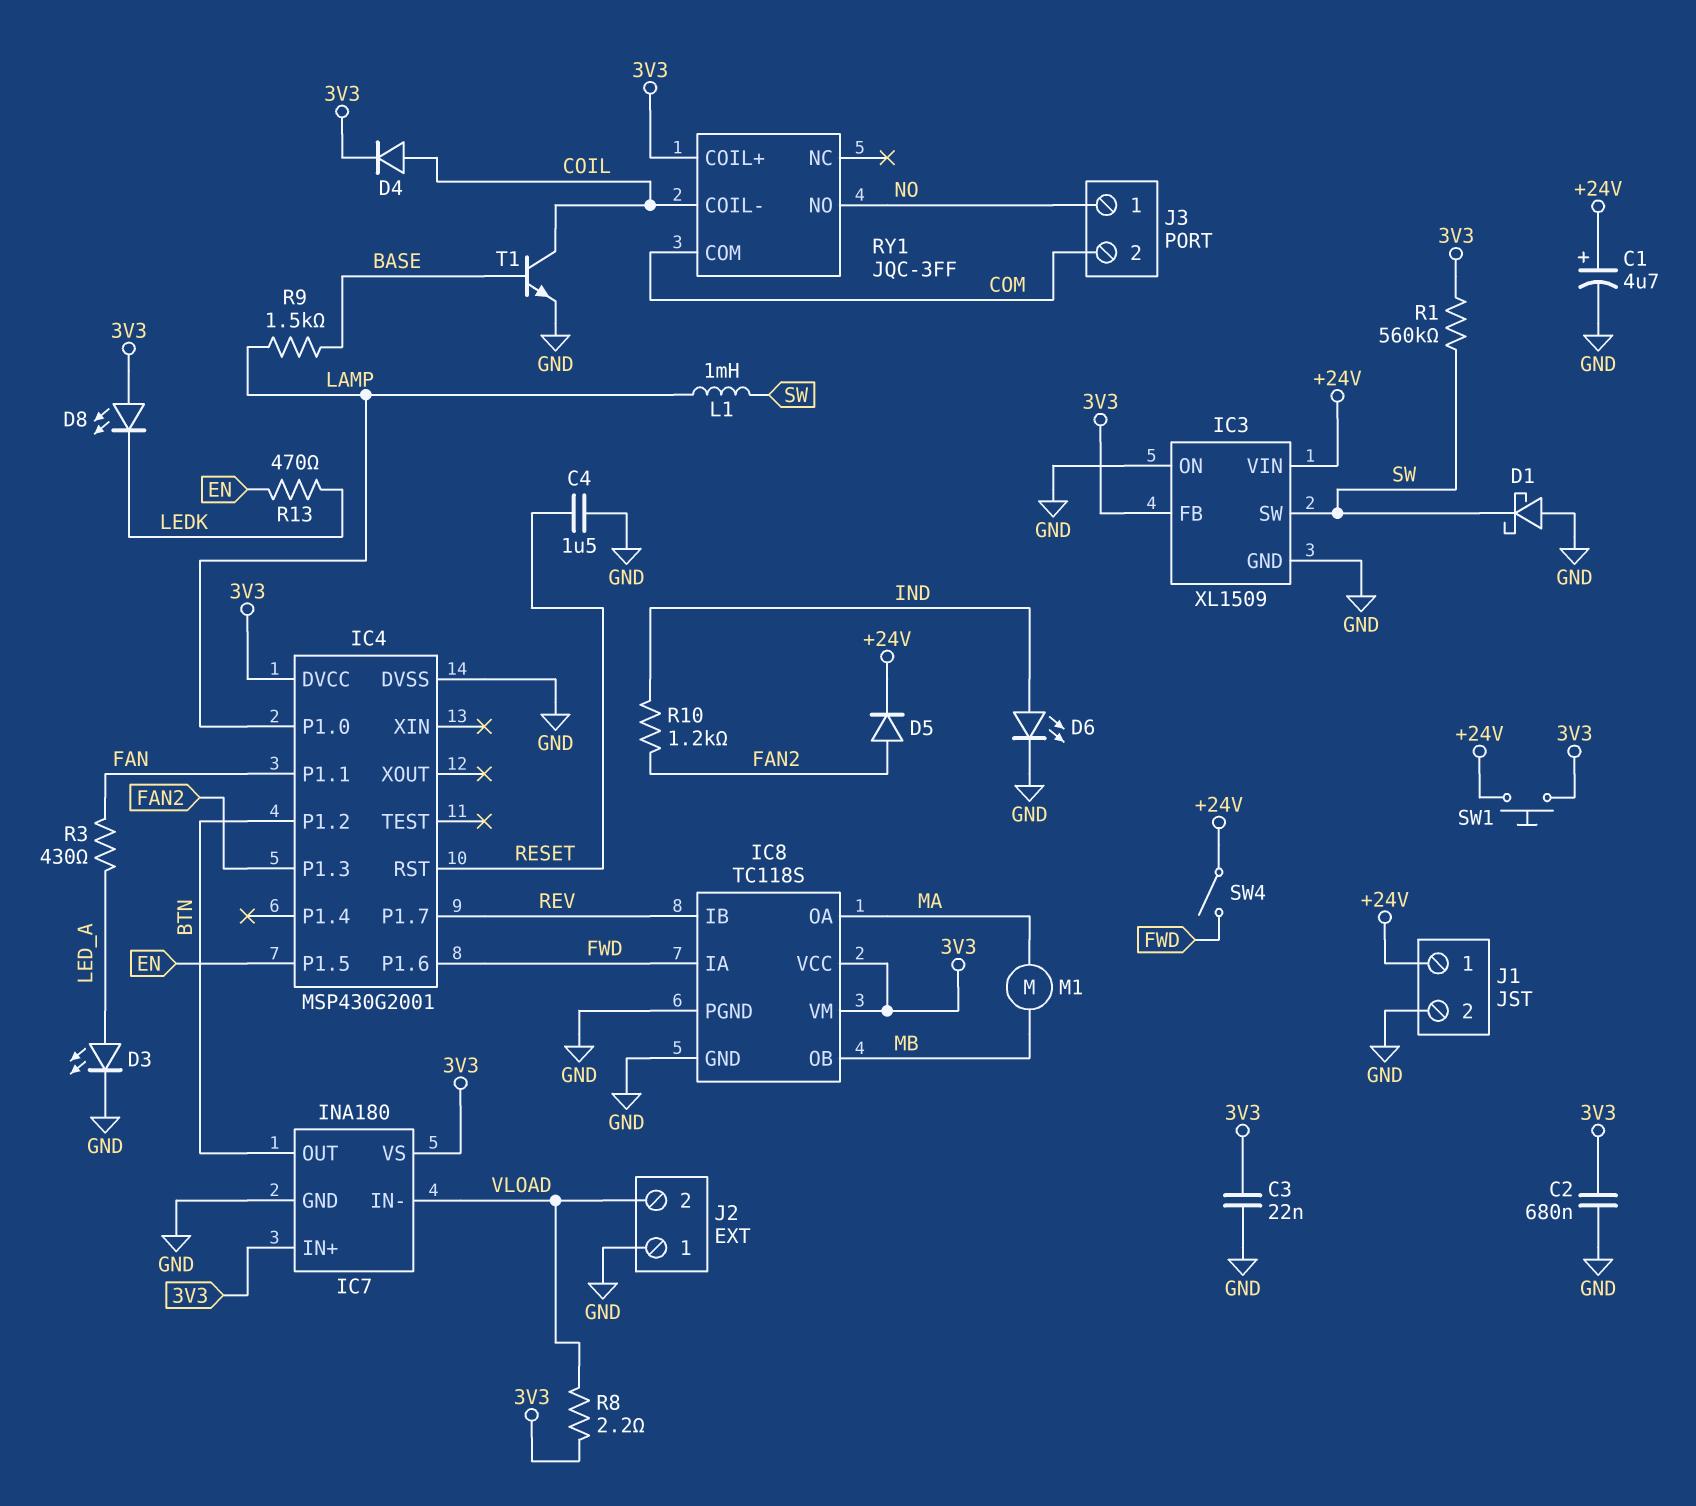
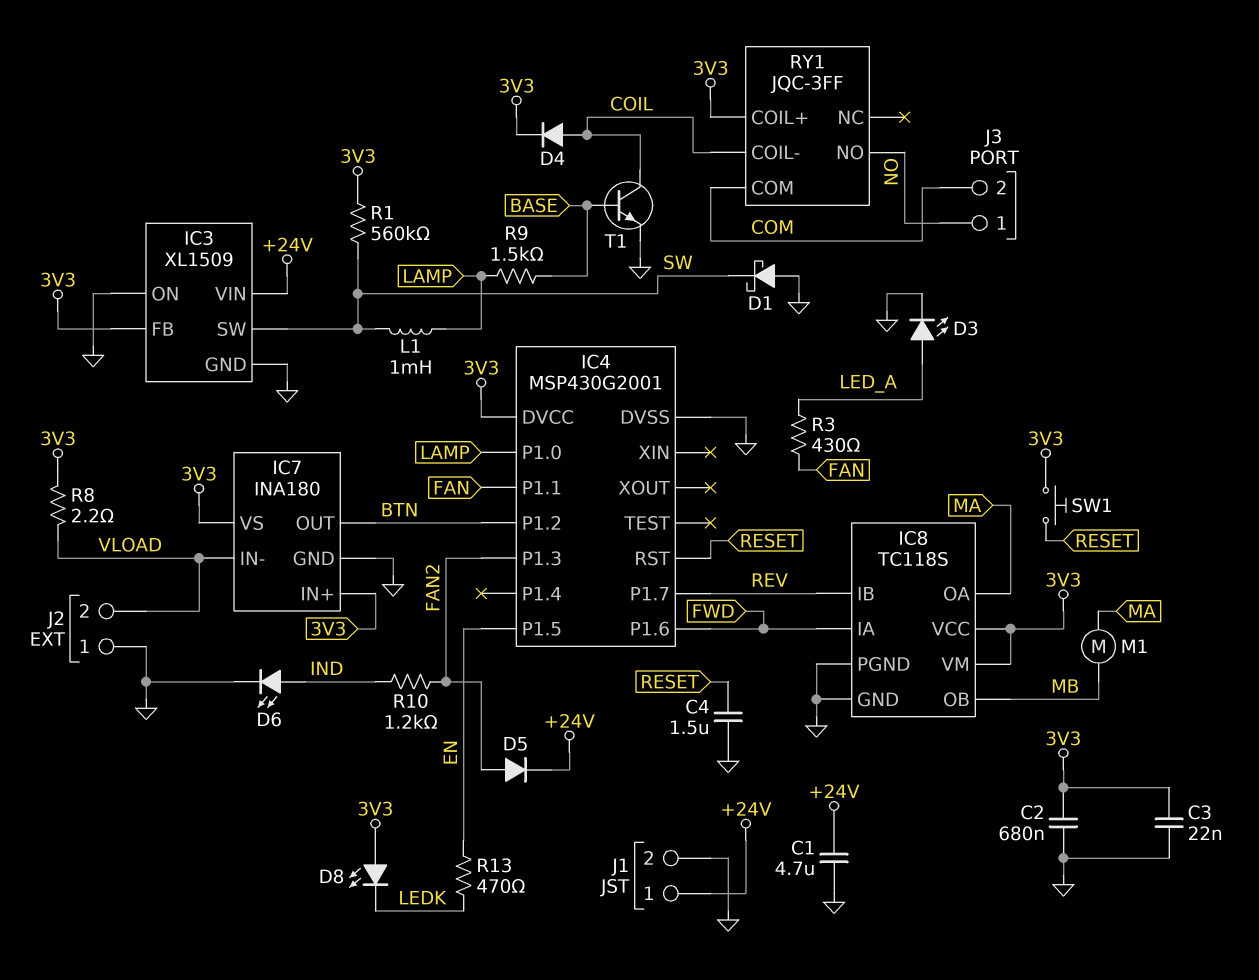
C1: 4.7uF (plus +24V, minus GND) -> 4.7uF (+24V, GND)
SW1: button (+24V, 3V3) -> button (3V3, RESET)
SW4: switch (+24V, FWD) -> none

